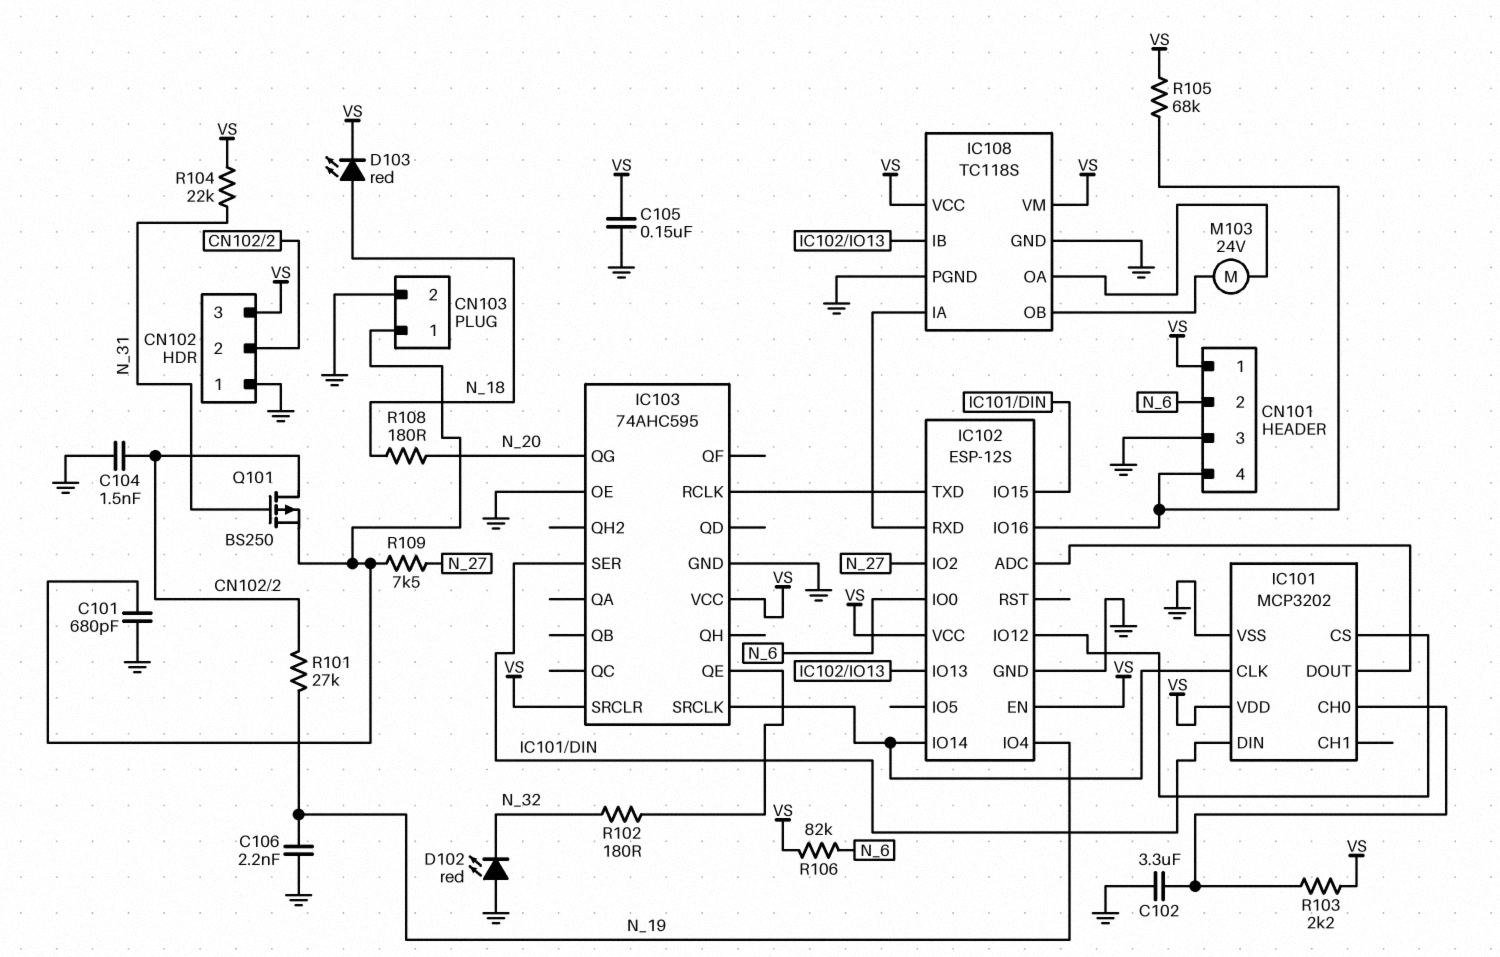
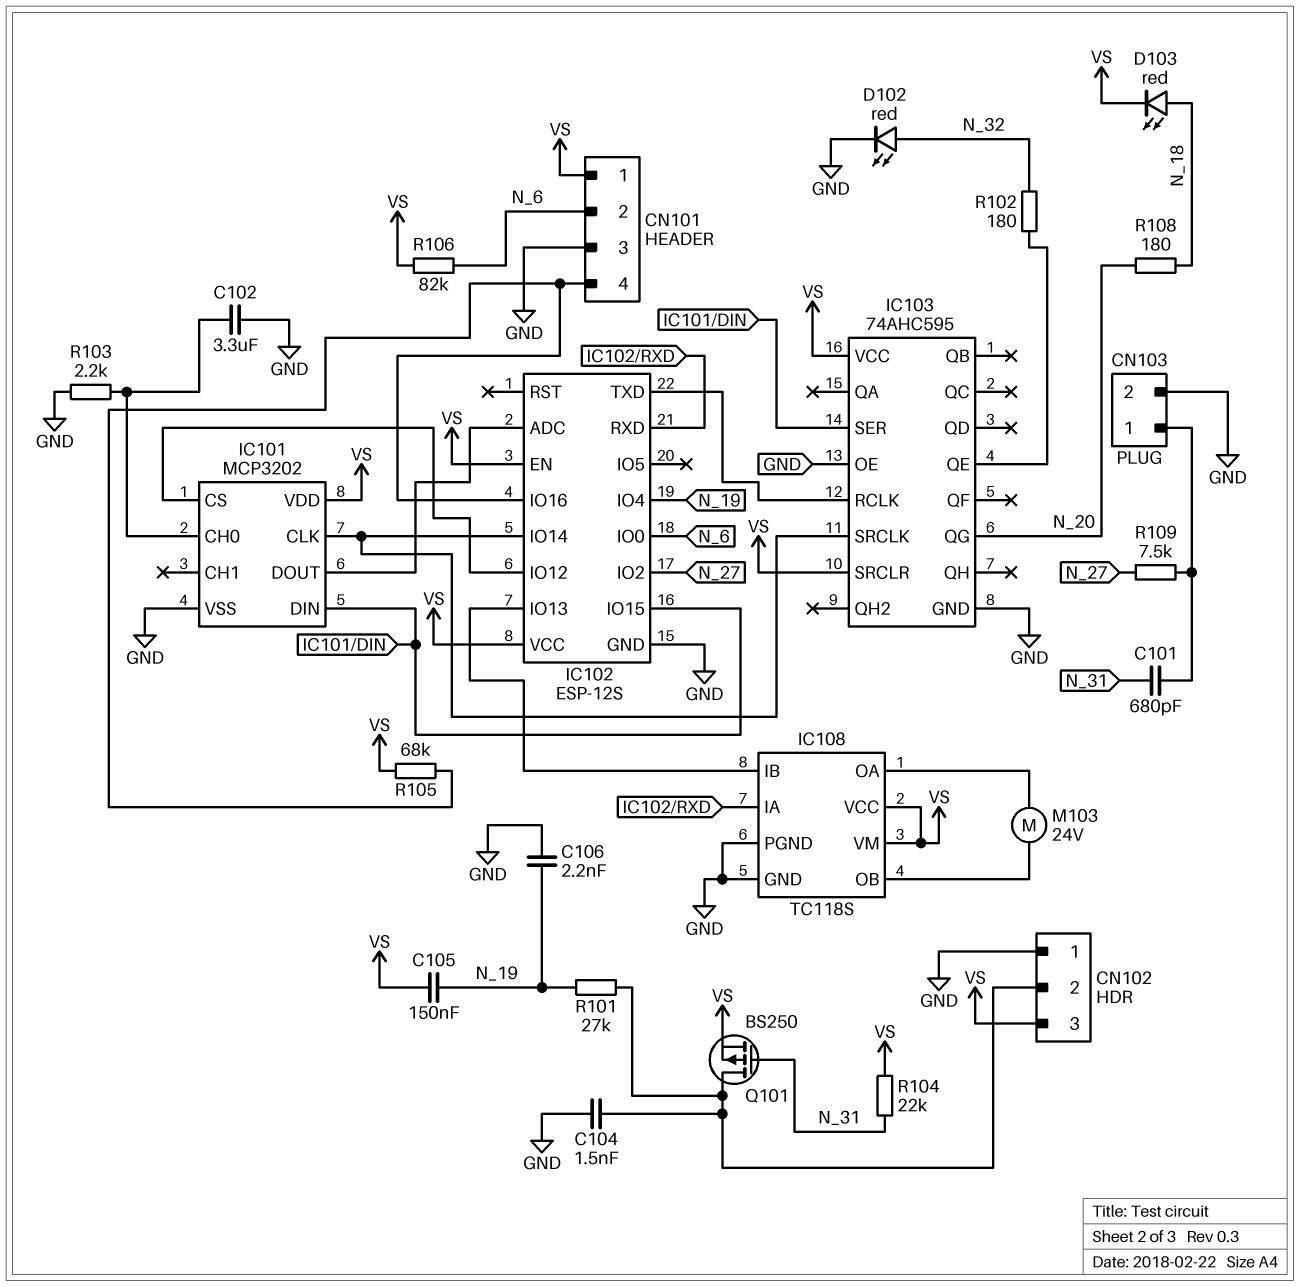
C101: 680pF (CN103/1, GND) -> 680pF (CN103/1, N_31)
C105: 150nF (GND, VS) -> 150nF (N_19, VS)
D102: LED red (A GND, K N_32) -> LED red (A N_32, K GND)
Q101: PMOS BS250 (G N_31, D CN102/2, S CN103/1) -> PMOS BS250 (G N_31, D CN102/2, S VS)
R103: 2.2k (IC101/CH0, VS) -> 2.2k (GND, IC101/CH0)

